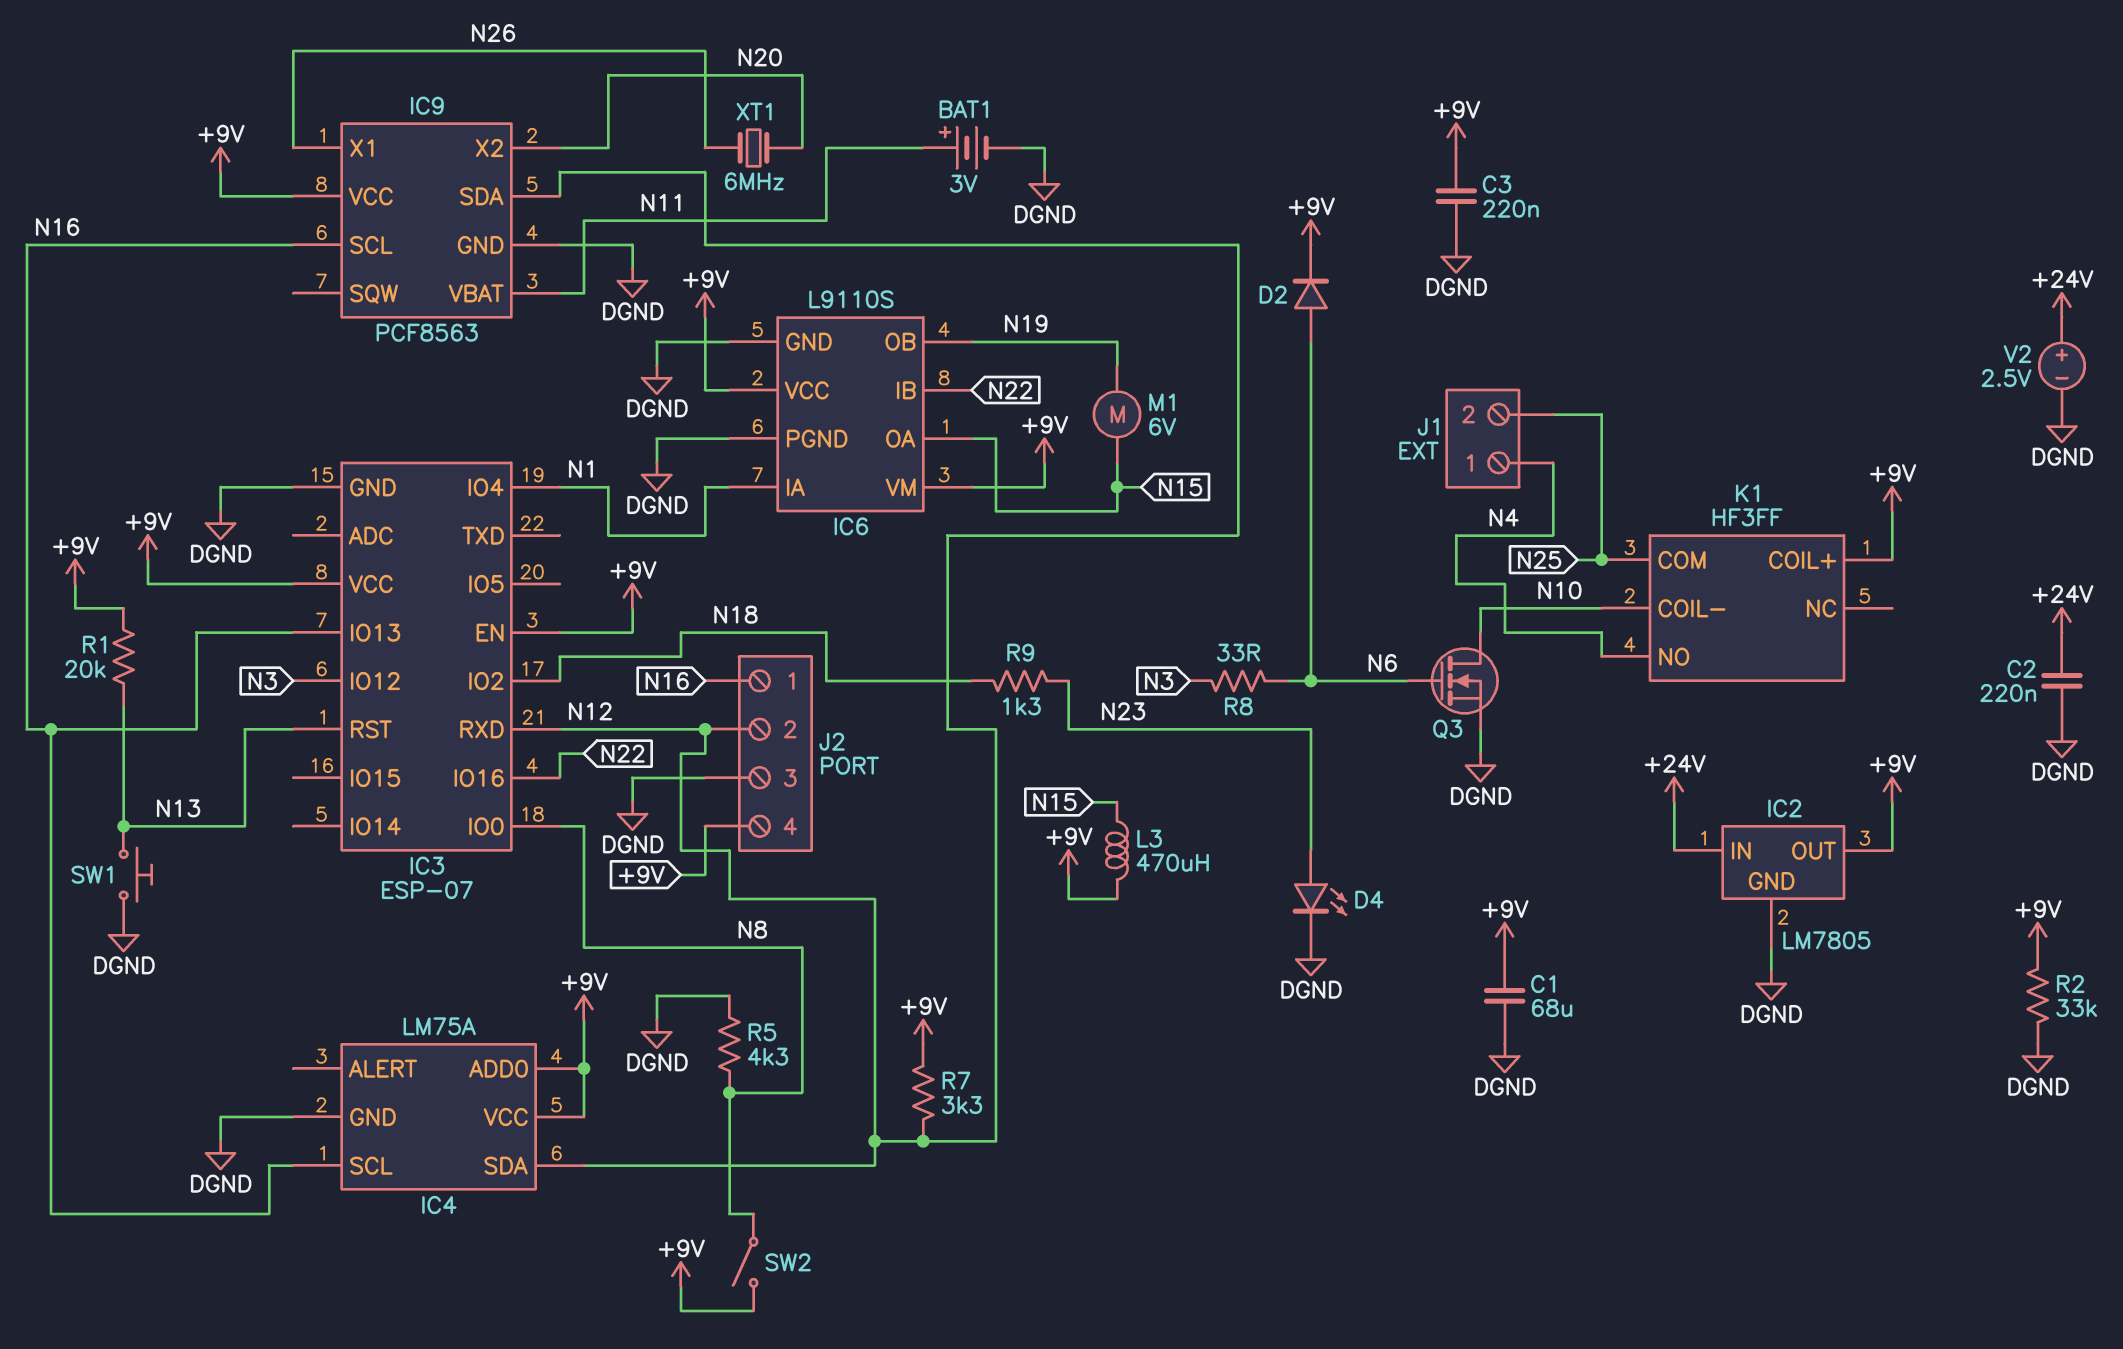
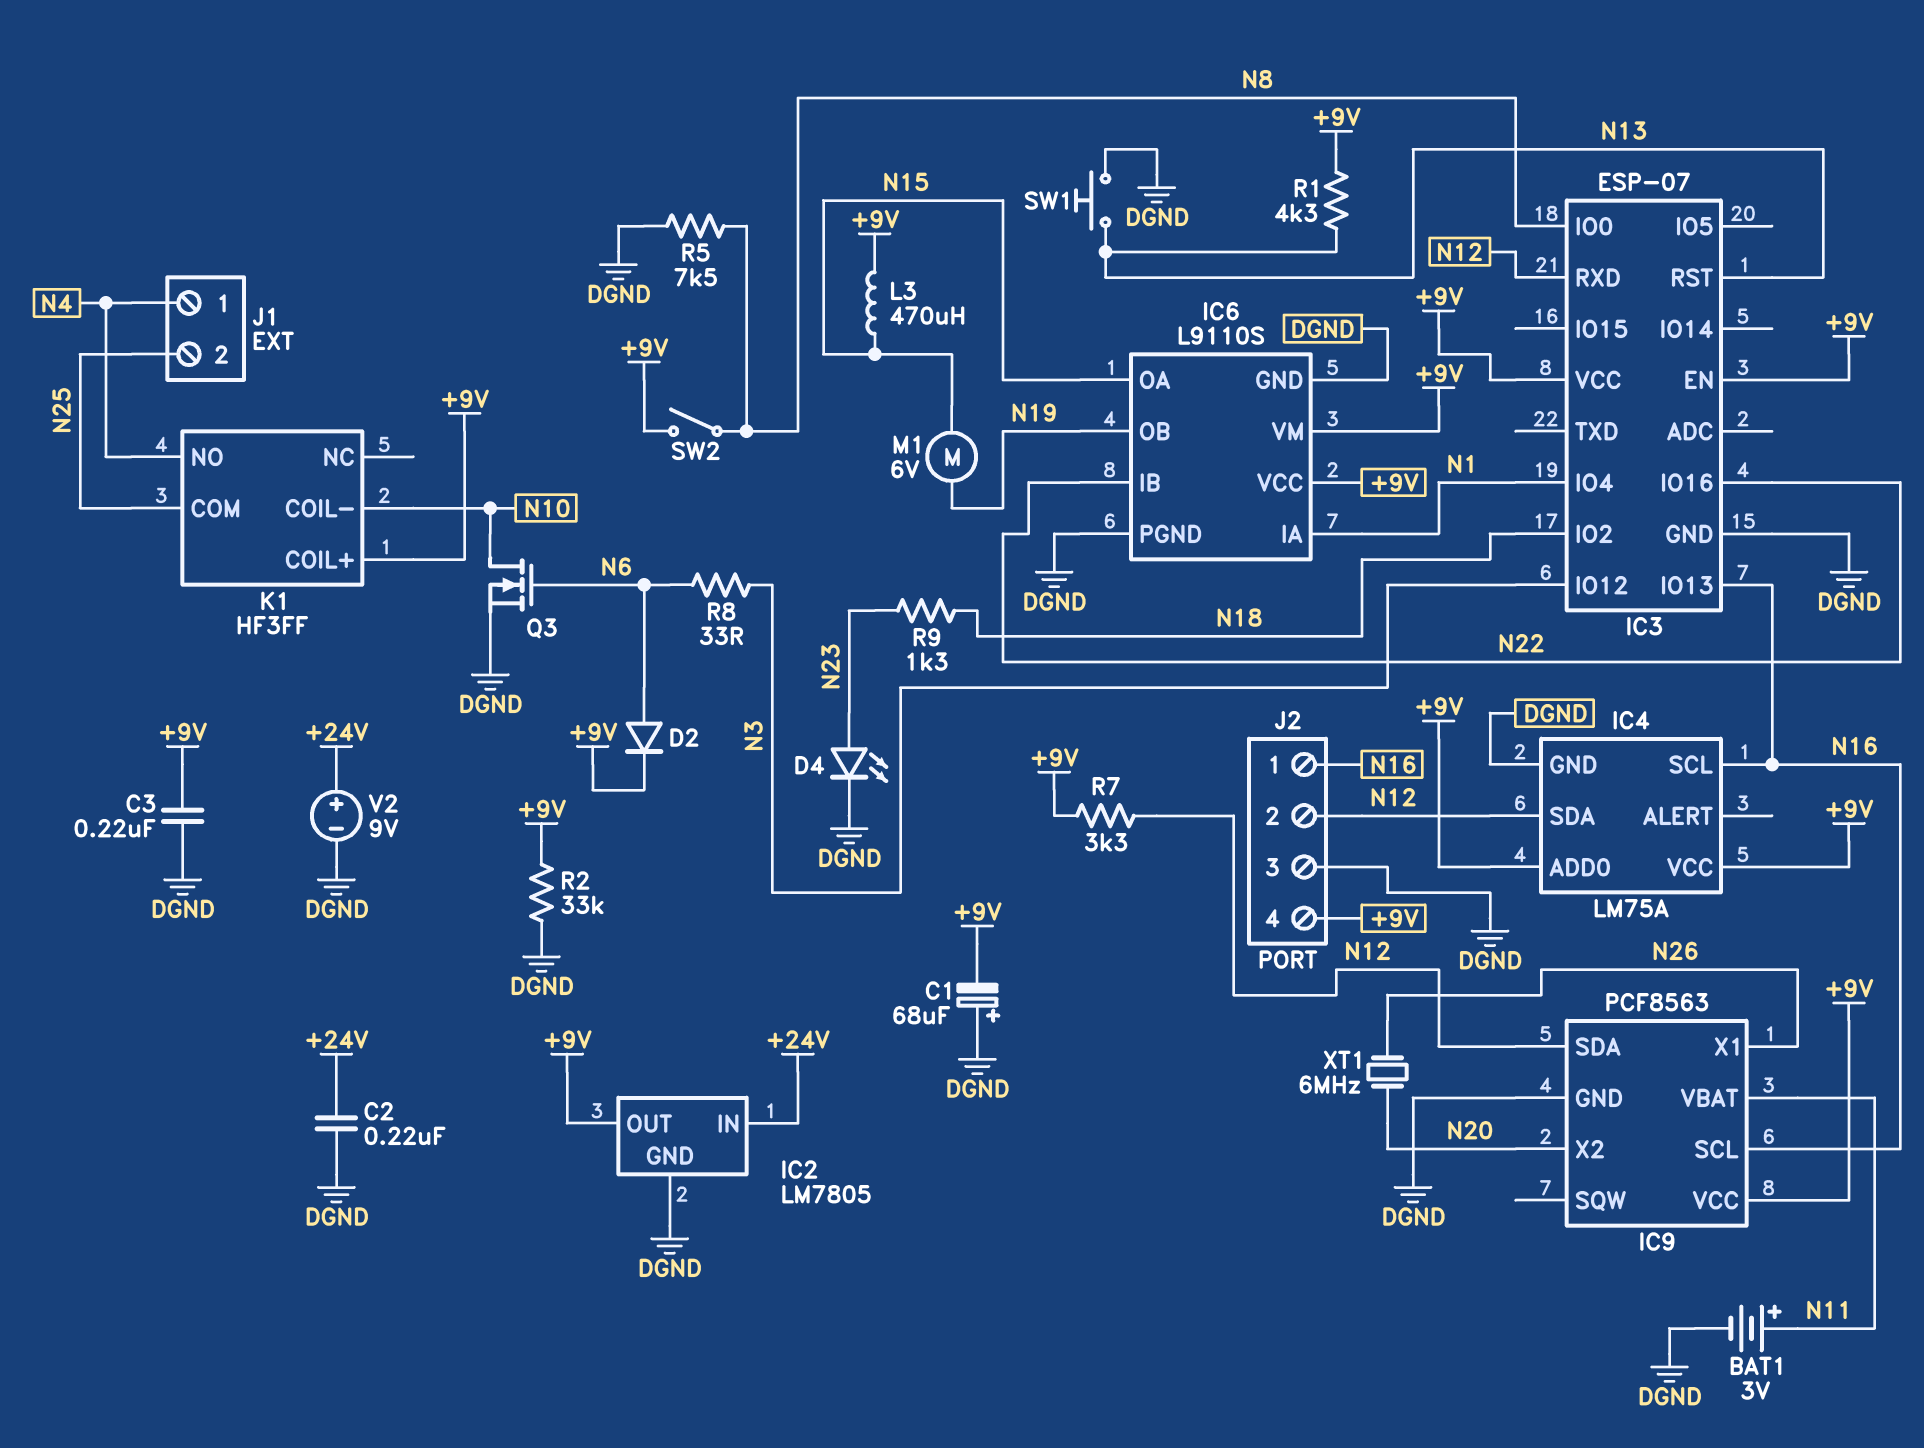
C1: 68uF (+9V, DGND) -> 68uF (plus DGND, minus +9V)
R1: 20k (+9V, N13) -> 4.3k (+9V, N13)
R5: 4.3k (DGND, N8) -> 7.5k (DGND, N8)
V2: 2.5V (plus +24V, minus DGND) -> 9V (plus +24V, minus DGND)

